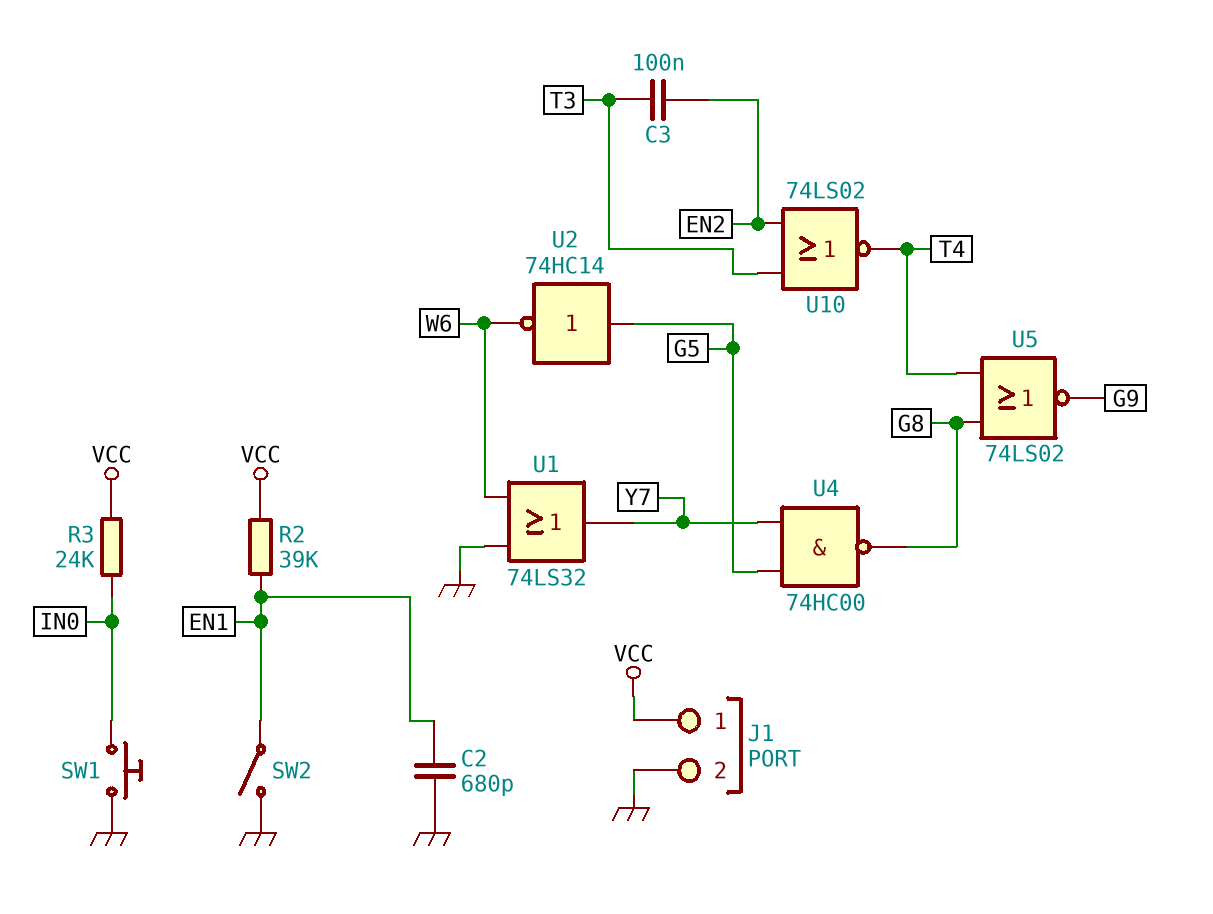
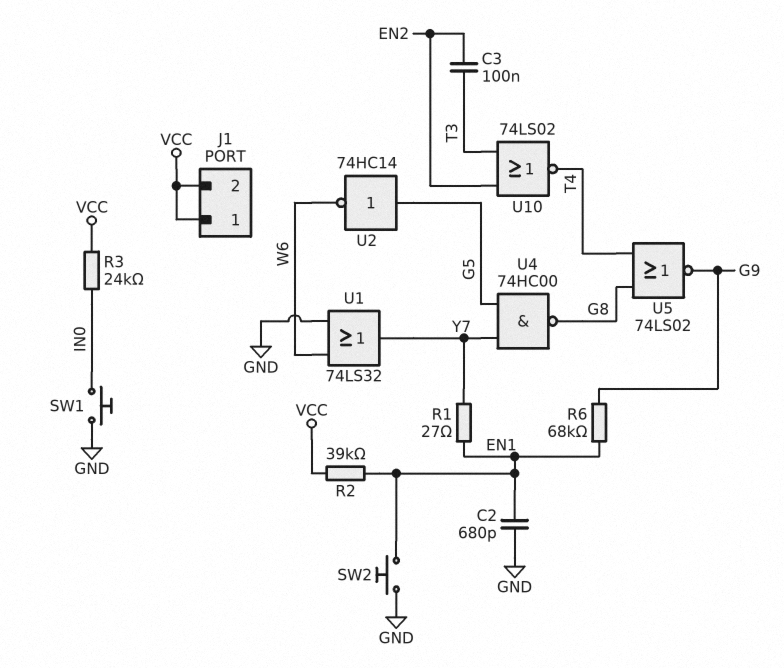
J1 pin 2: GND -> VCC
R1: none -> 27 (EN1, Y7)
R6: none -> 68k (EN1, G9)
SW2: switch (EN1, GND) -> button (EN1, GND)

